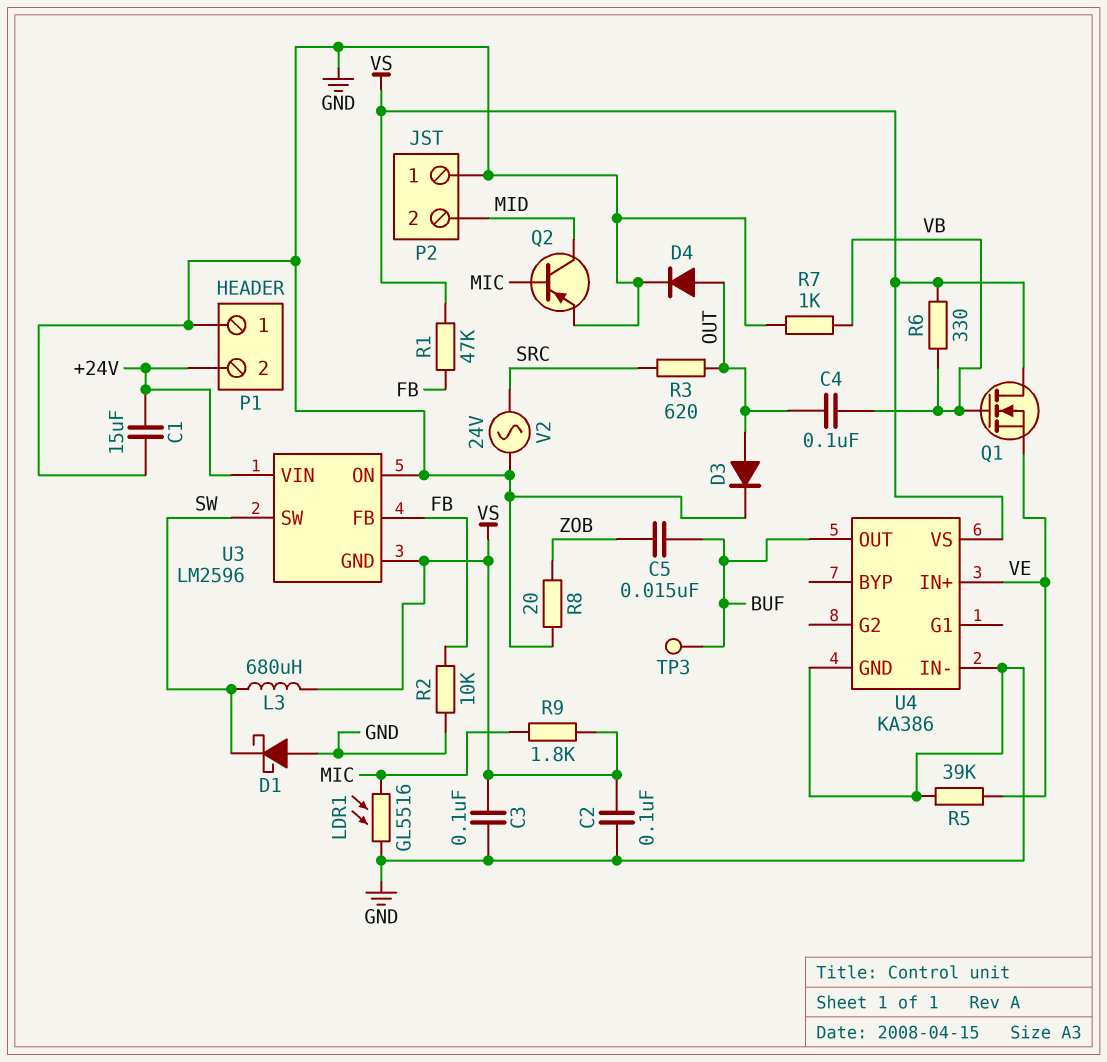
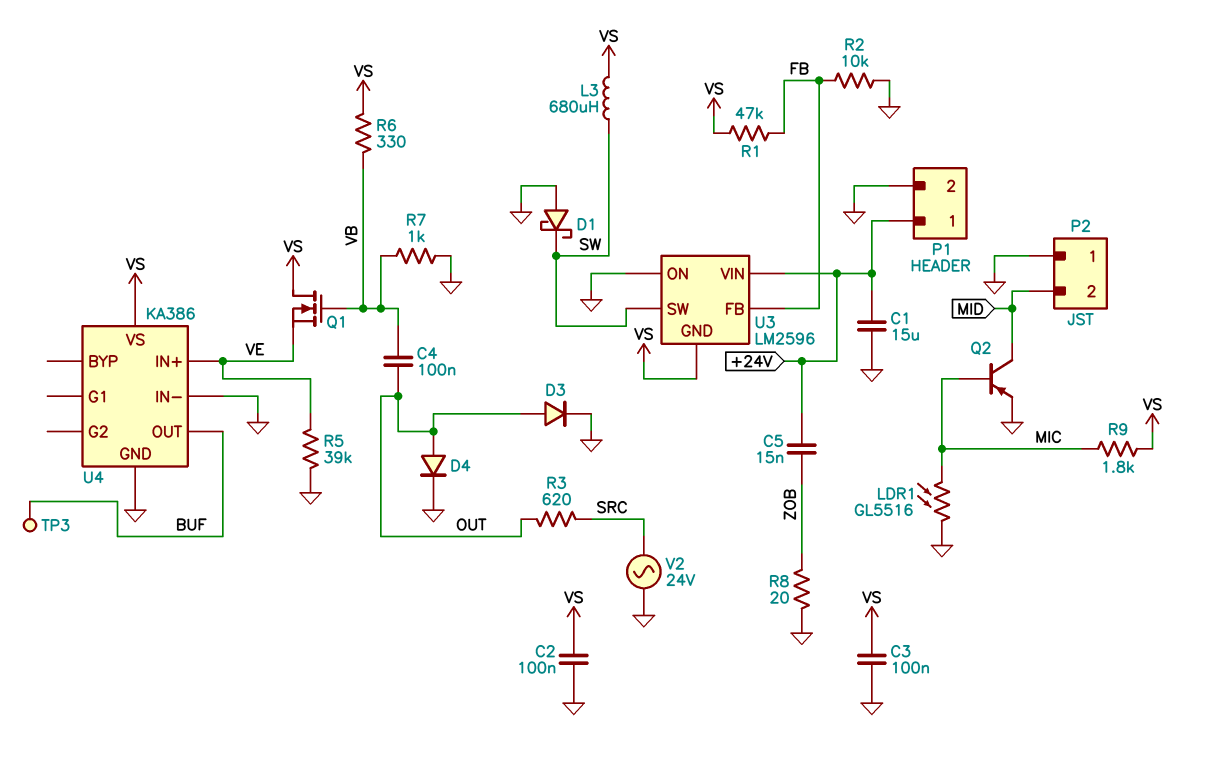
C5: 15nF (BUF, ZOB) -> 15nF (+24V, ZOB)
P1 pin 1: GND -> +24V
P1 pin 2: +24V -> GND

